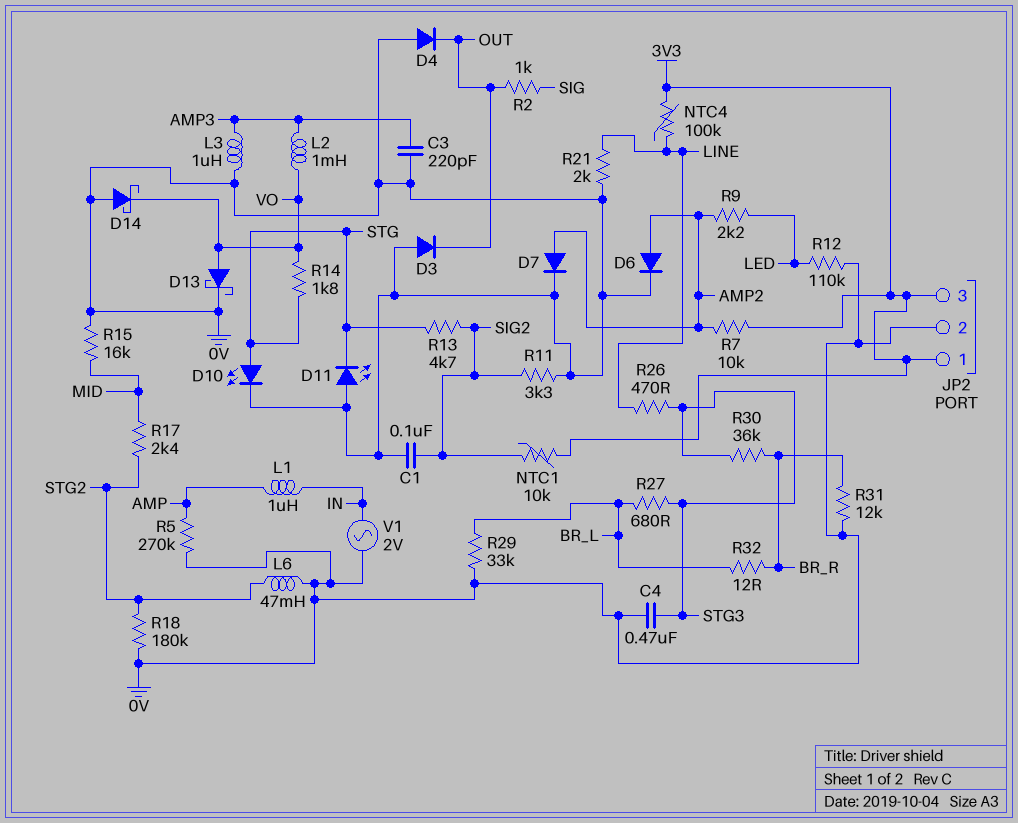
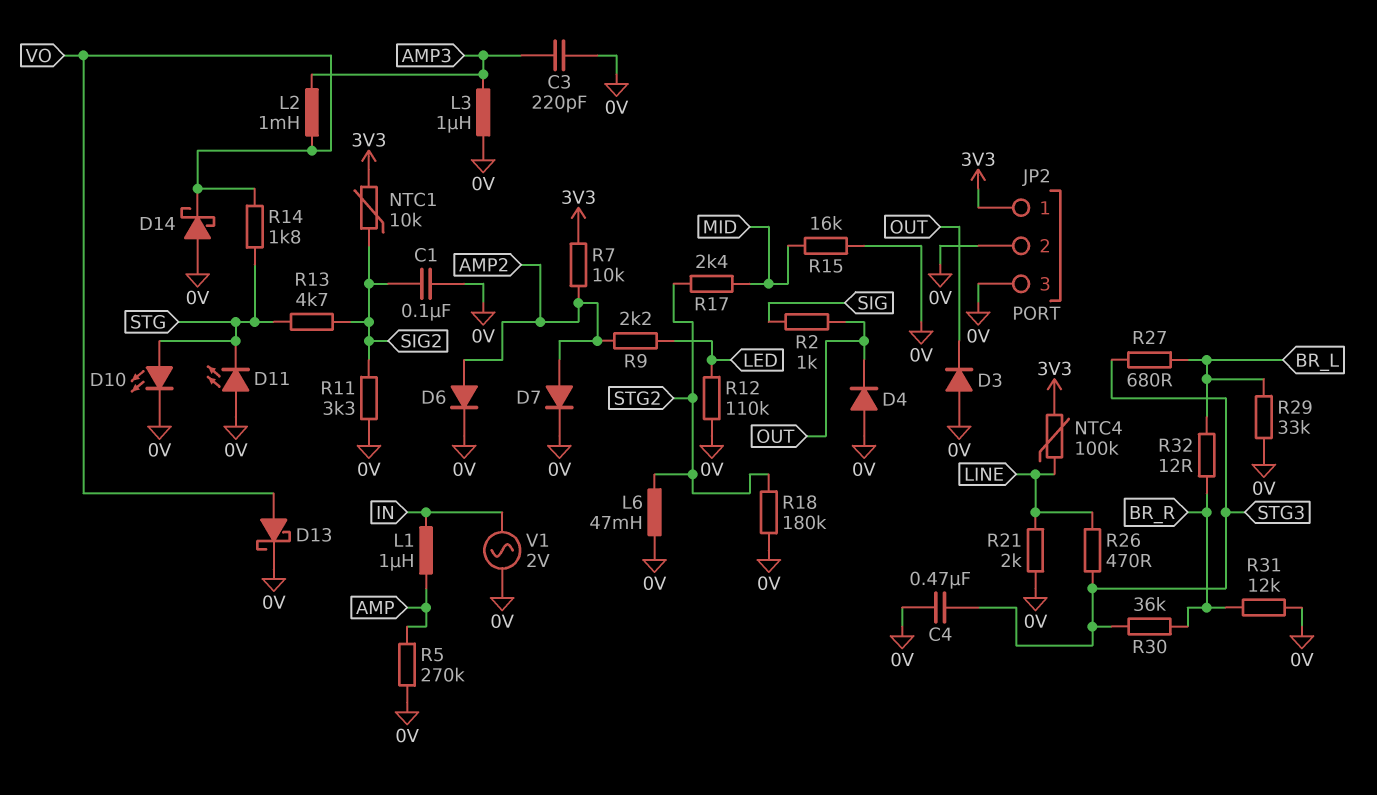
JP2 pin 3: 3V3 -> 0V

